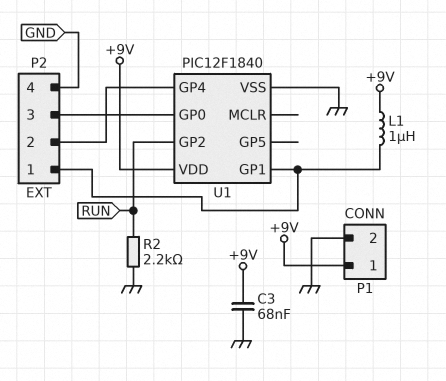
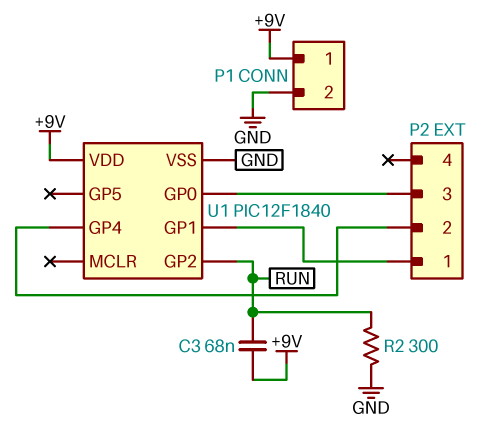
C3: 68nF (+9V, GND) -> 68nF (+9V, RUN)
L1: 1uH (+9V, P2/1) -> none
P2 pin 4: GND -> none
R2: 2.2k (GND, RUN) -> 300 (GND, RUN)

